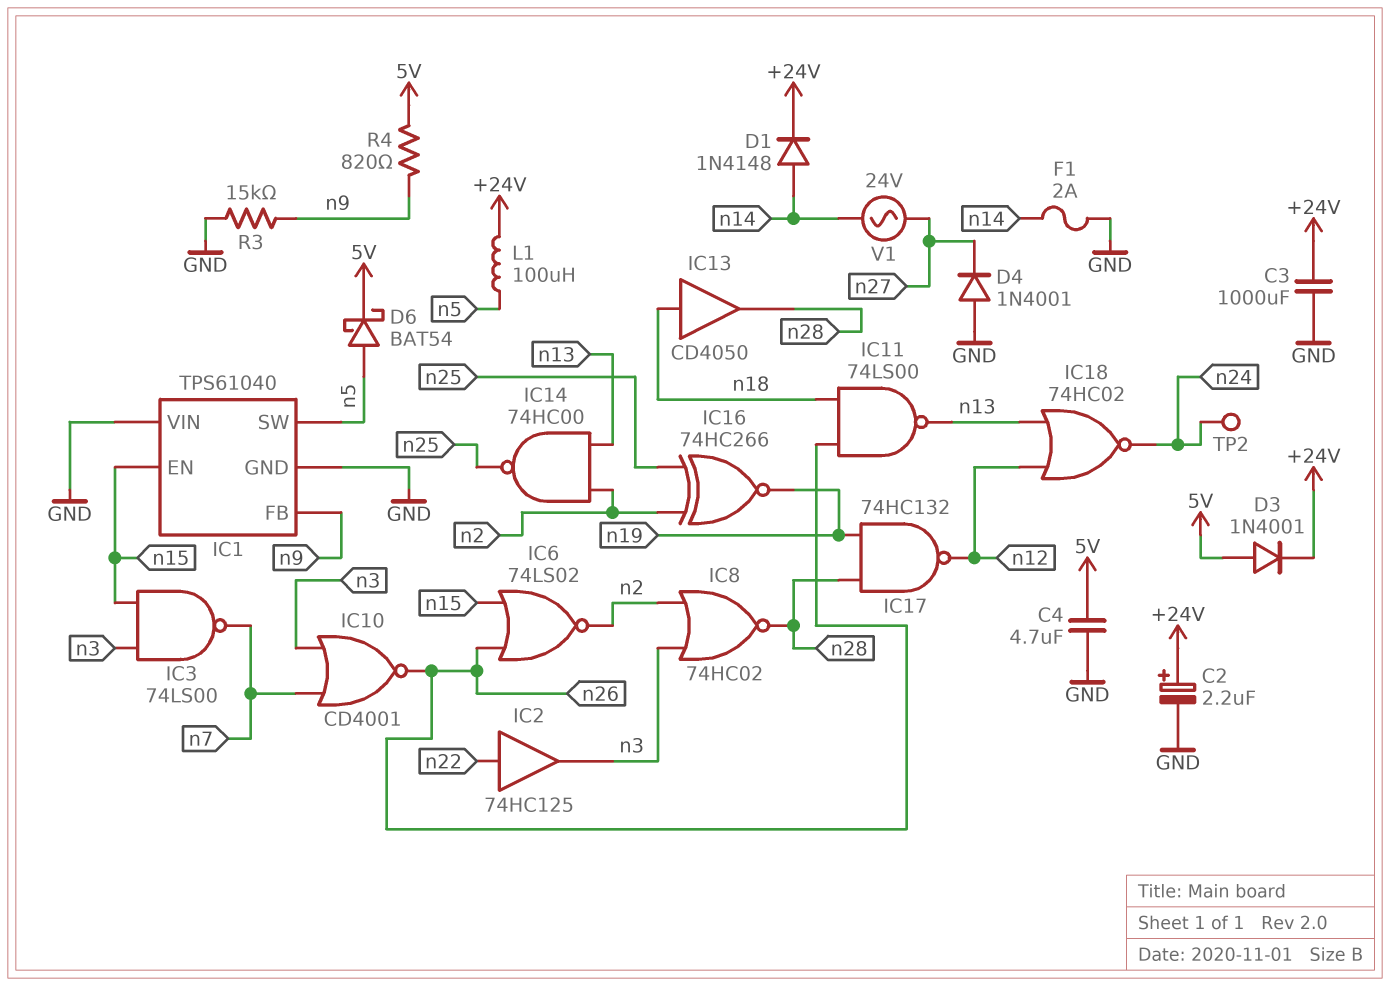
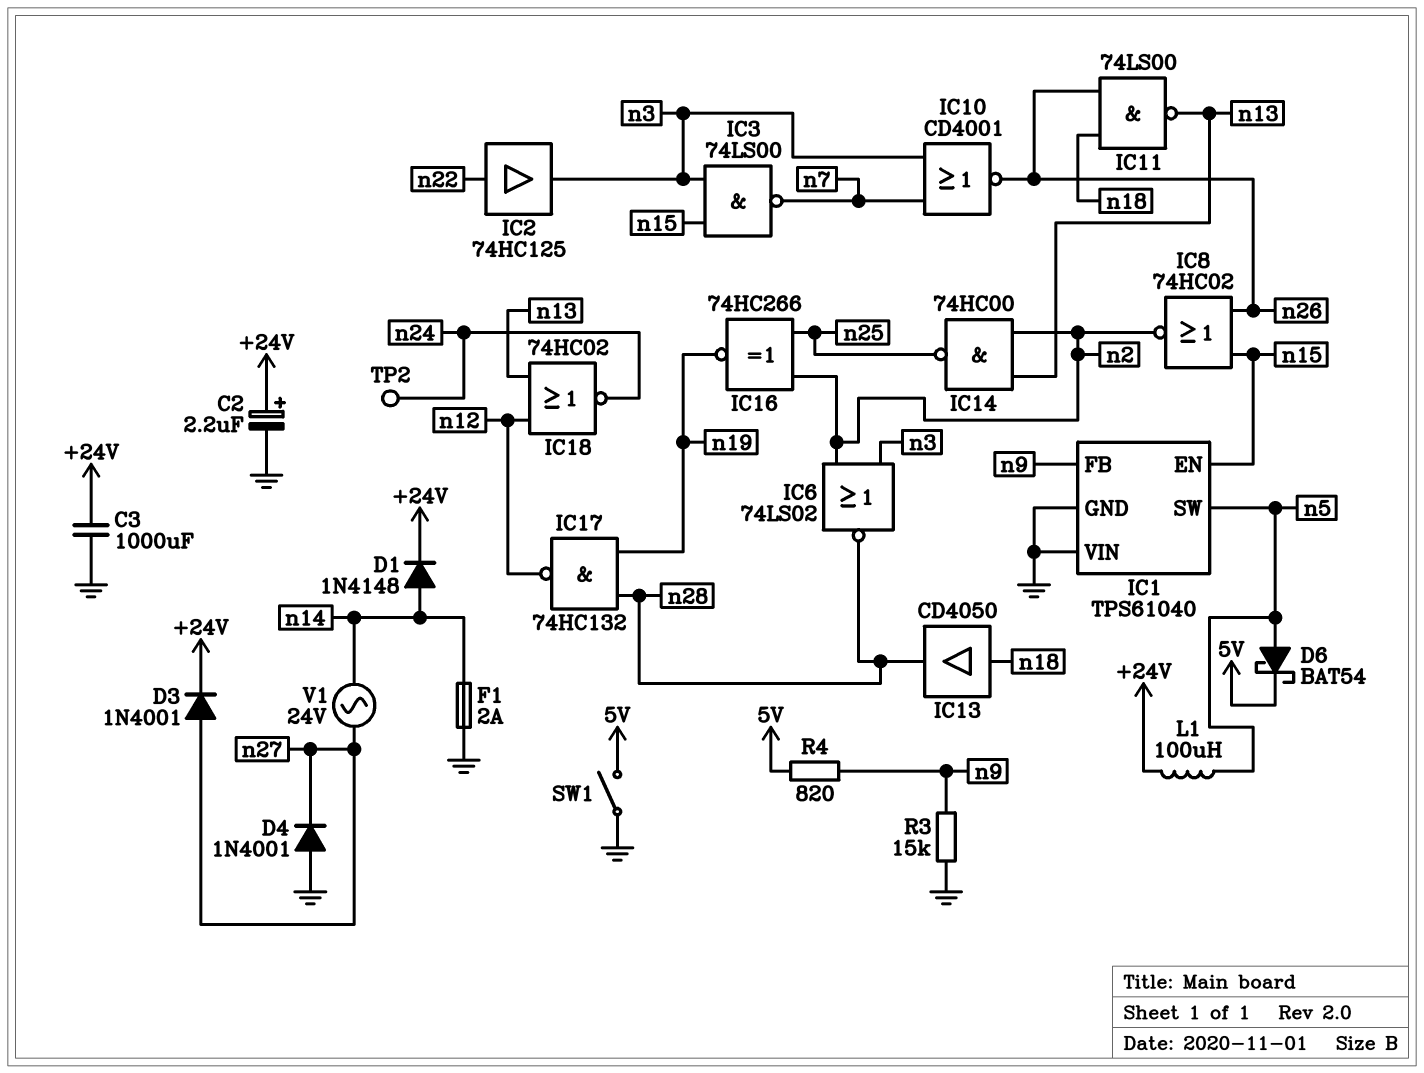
C4: 4.7uF (5V, GND) -> none
D3: diode 1N4001 (A 5V, K +24V) -> diode 1N4001 (A n27, K +24V)
IC6: NOR 74LS02 (in n15, in n26, out n2) -> NOR 74LS02 (in n2, in n3, out n28)
IC8: NOR 74HC02 (in n2, in n3, out n28) -> NOR 74HC02 (in n15, in n26, out n2)
SW1: none -> switch (5V, GND)

